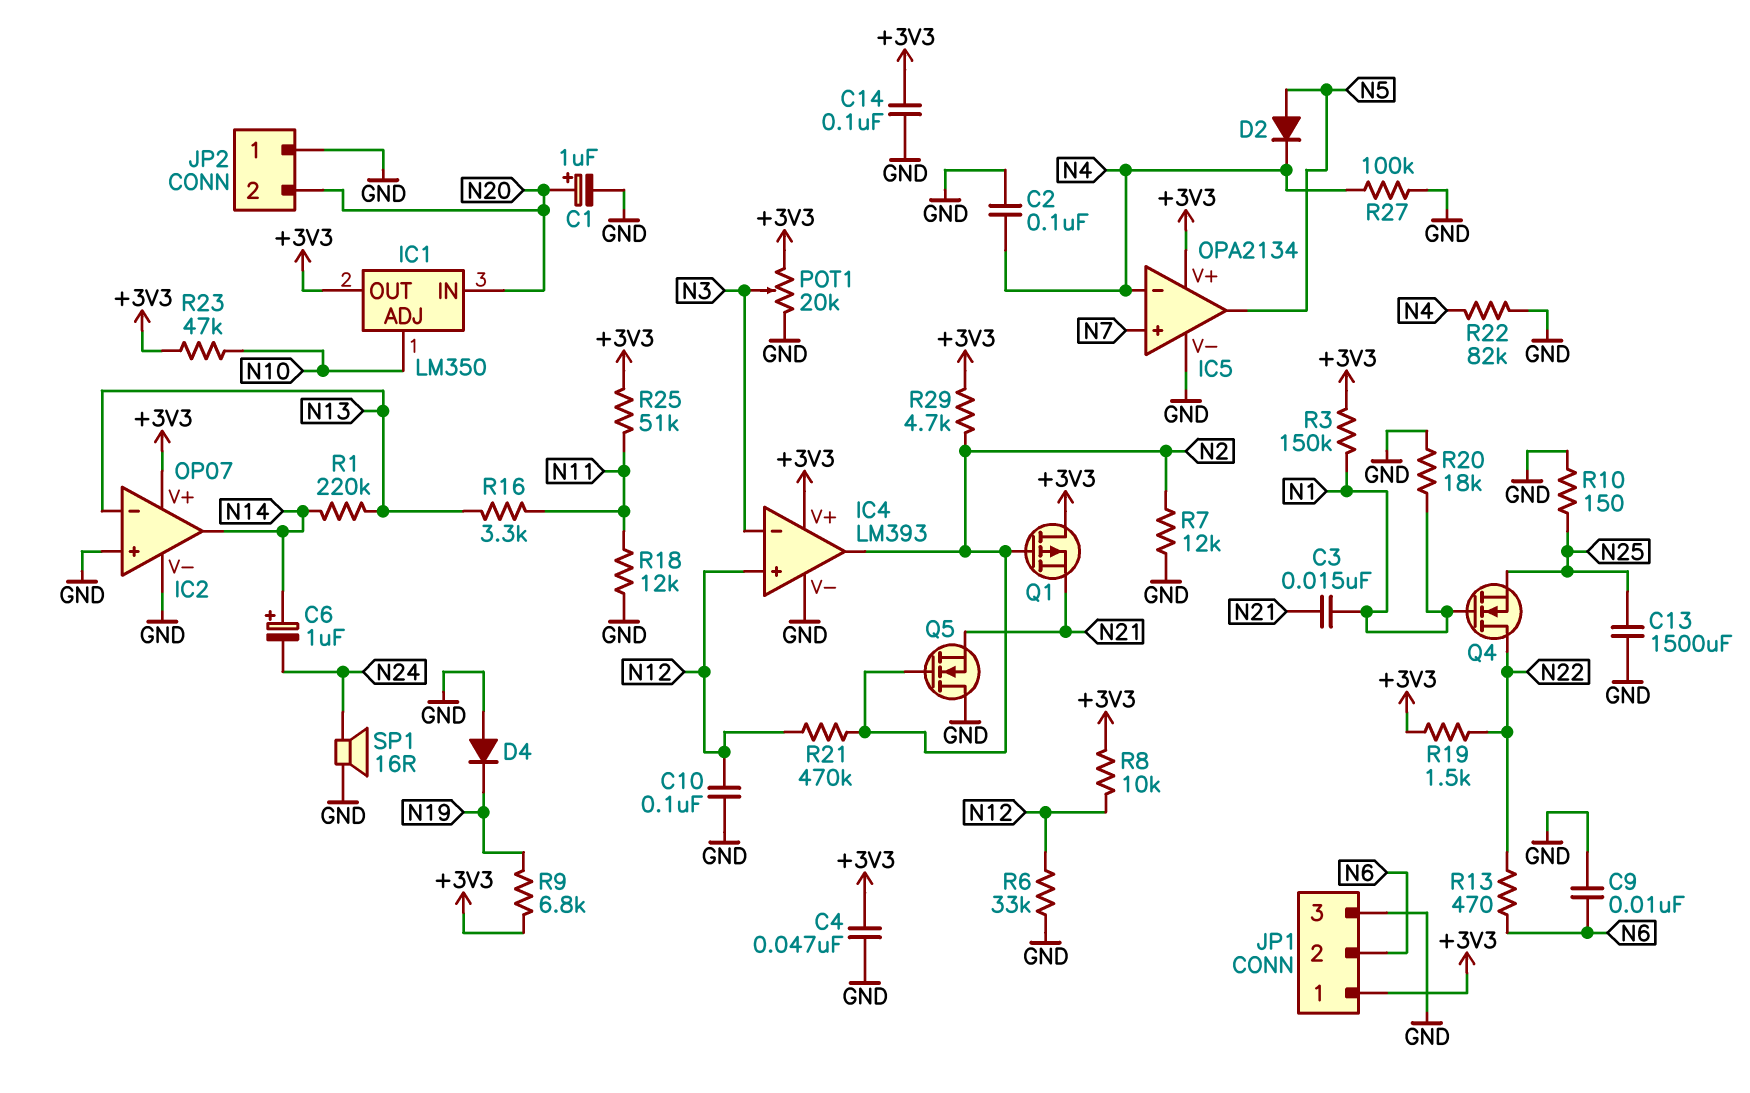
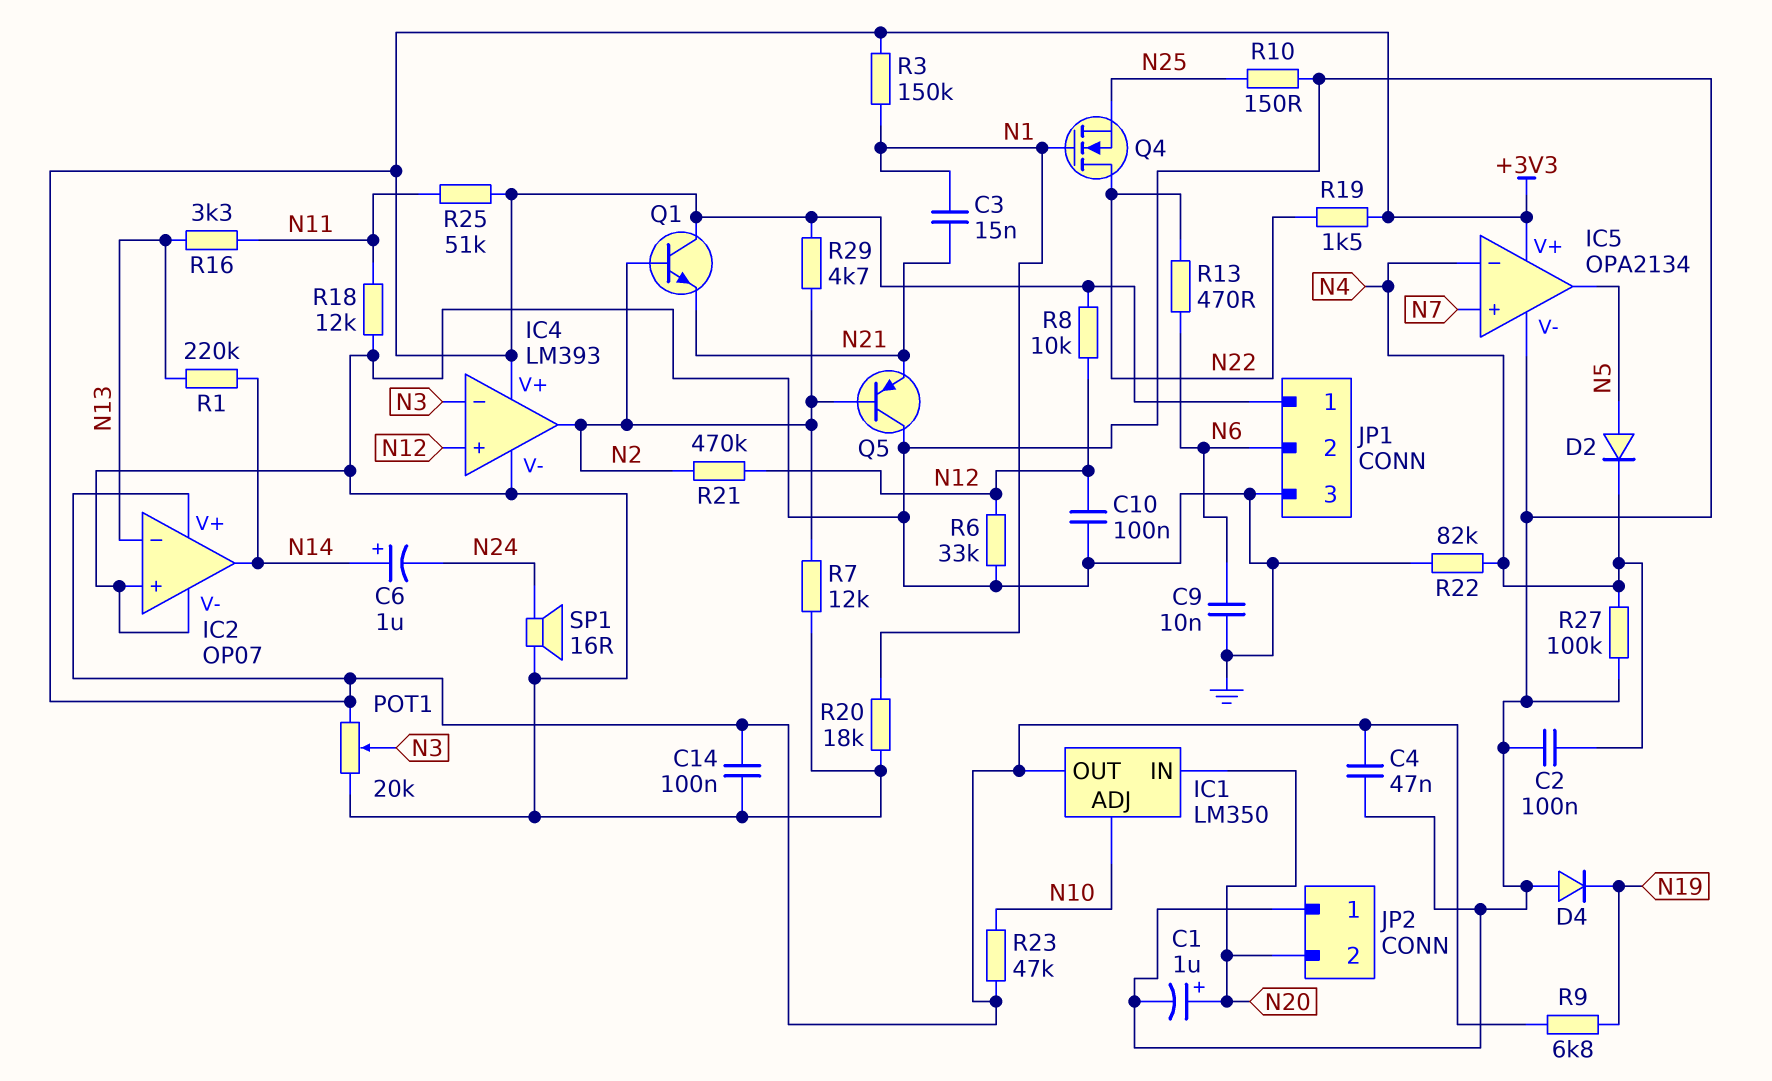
C13: 1500uF (GND, N25) -> none
Q1: PMOS (G N2, D +3V3, S N21) -> NPN (B N2, C +3V3, E N21)
Q5: NMOS (G N2, D GND, S N21) -> PNP (B N2, C GND, E N21)

